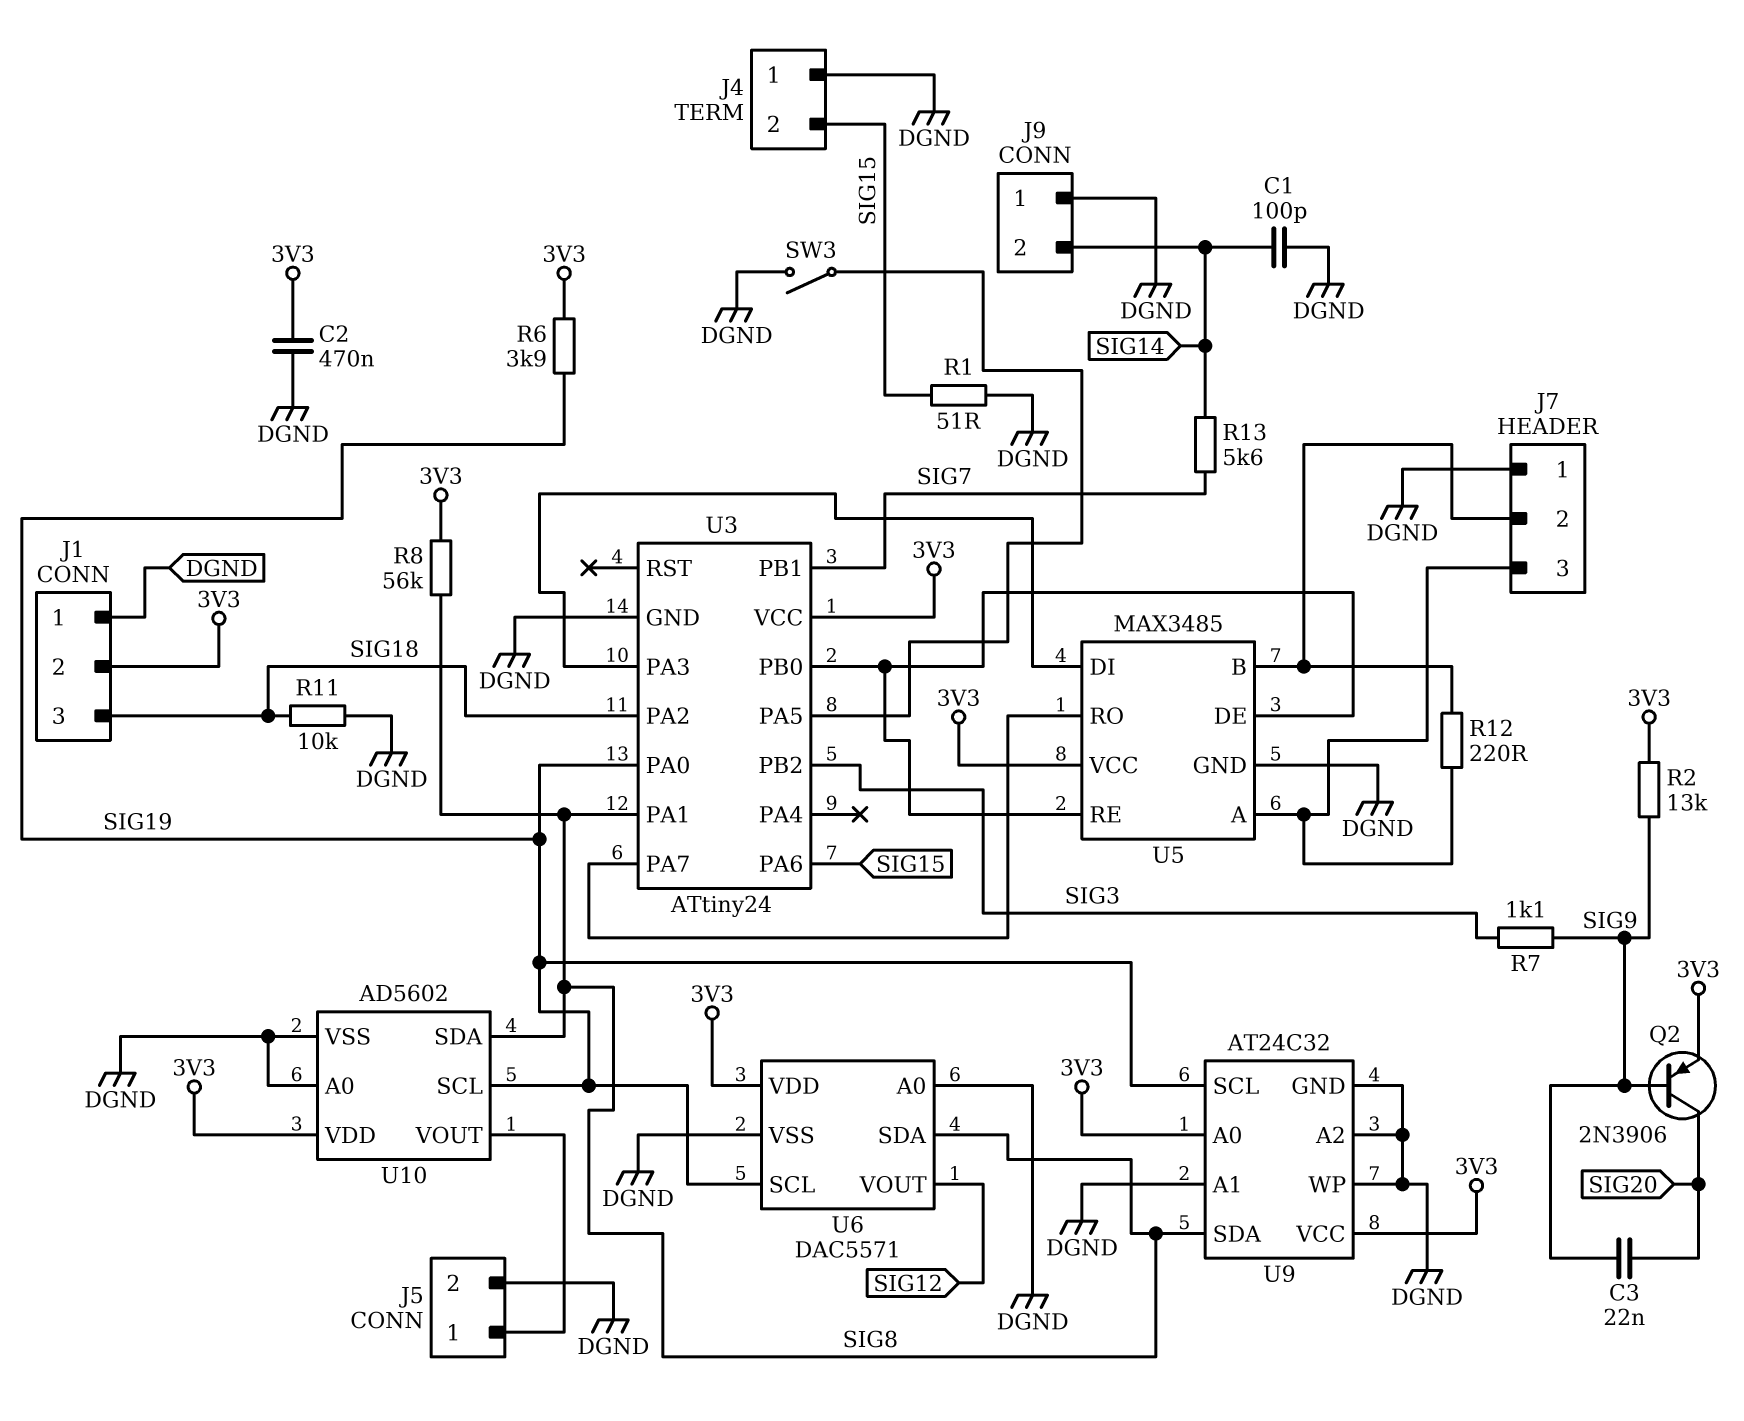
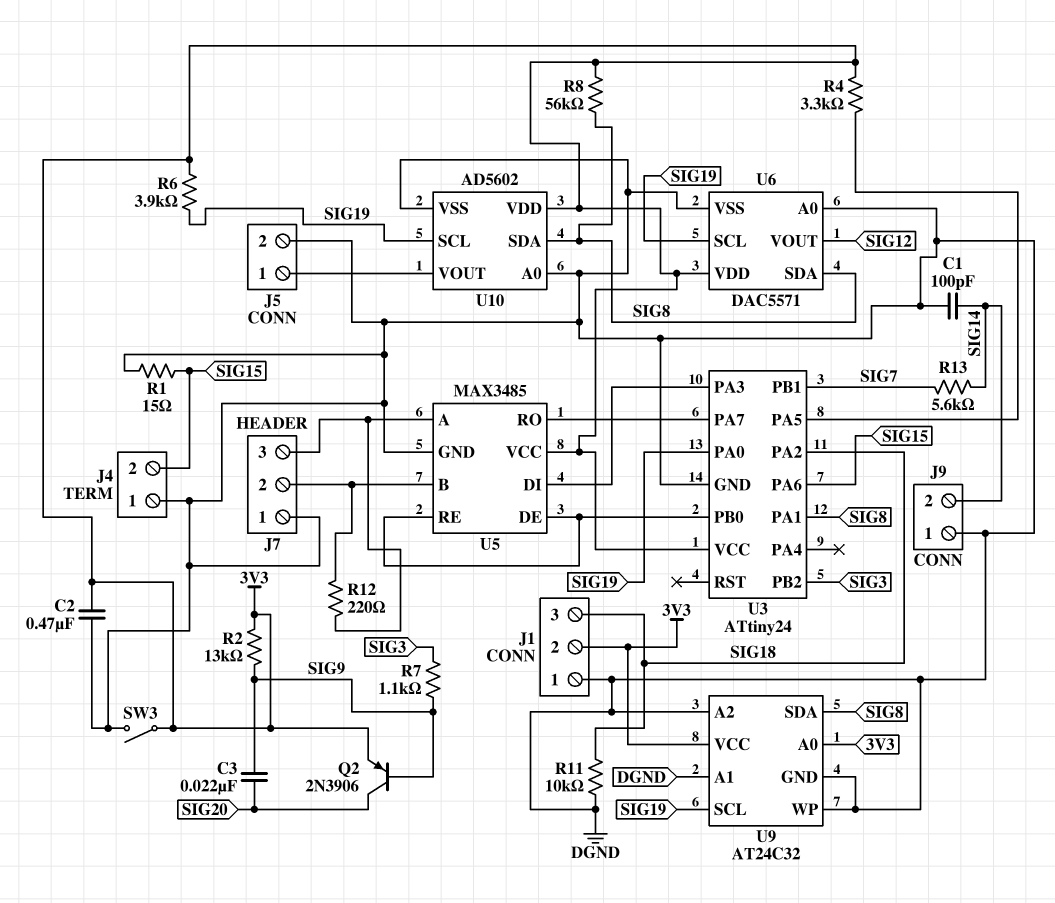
R1: 51 (DGND, SIG15) -> 15 (DGND, SIG15)
R4: none -> 3.3k (3V3, U3/PA5)
SW3: switch (DGND, U3/PA5) -> switch (3V3, DGND)

